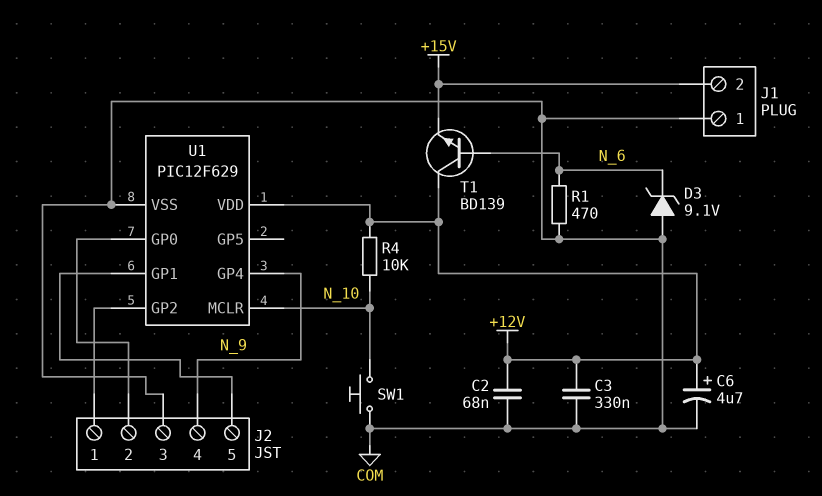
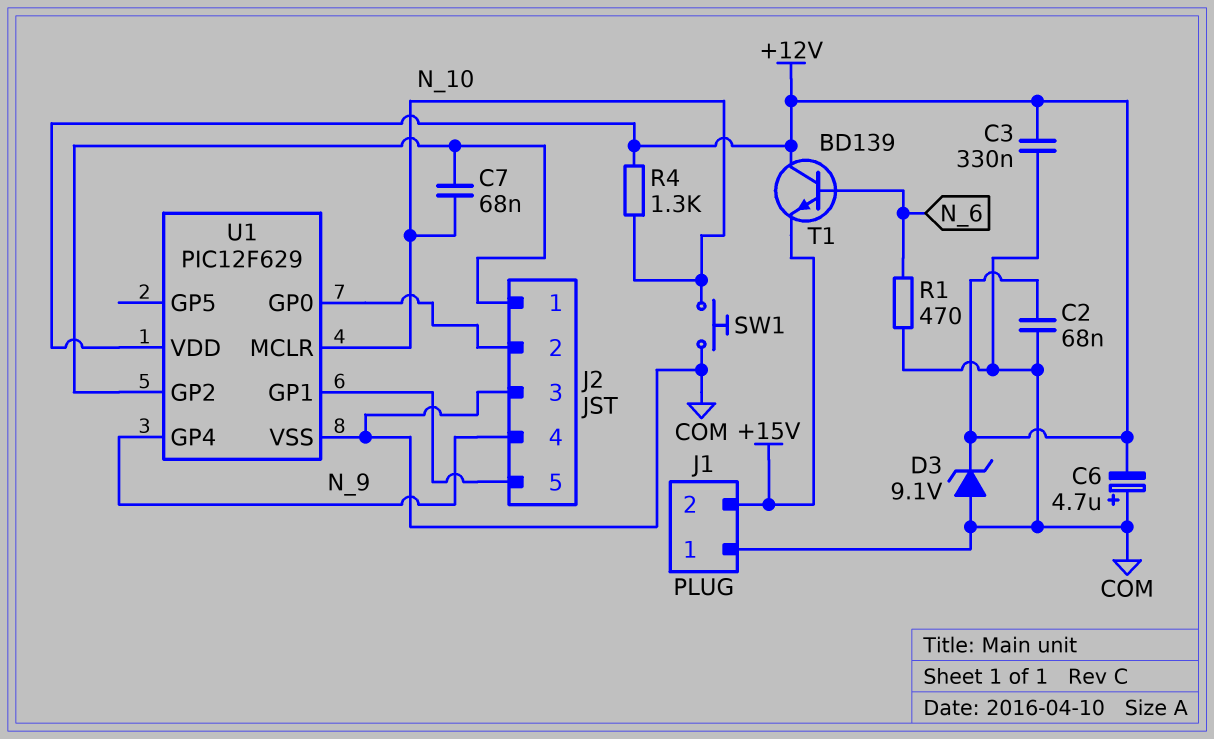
C6: 4.7uF (plus +12V, minus COM) -> 4.7uF (plus COM, minus +12V)
C7: none -> 68nF (J2/1, N_10)
D3: zener 9.1V (A COM, K N_6) -> zener 9.1V (A COM, K +12V)
R4: 10k (+12V, N_10) -> 1.3k (+12V, N_10)

